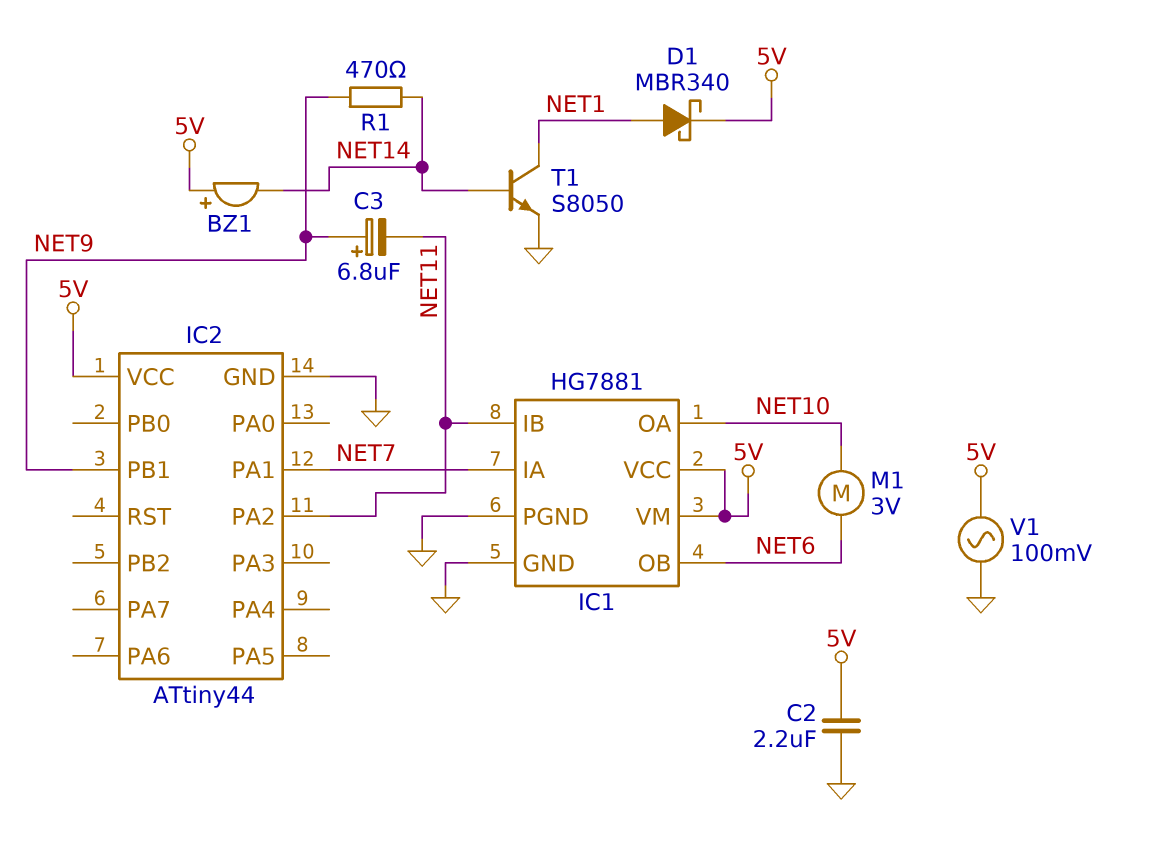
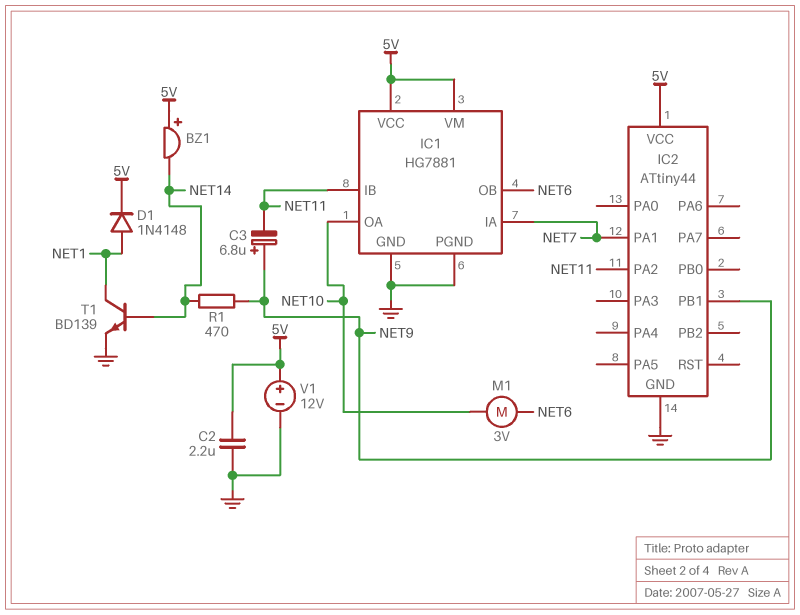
D1: schottky MBR340 (A NET1, K 5V) -> diode 1N4148 (A NET1, K 5V)
T1: NPN S8050 (B NET14, C NET1, E GND) -> NPN BD139 (B NET14, C NET1, E GND)
V1: AC 100mV (5V, GND) -> 12V (plus 5V, minus GND)

